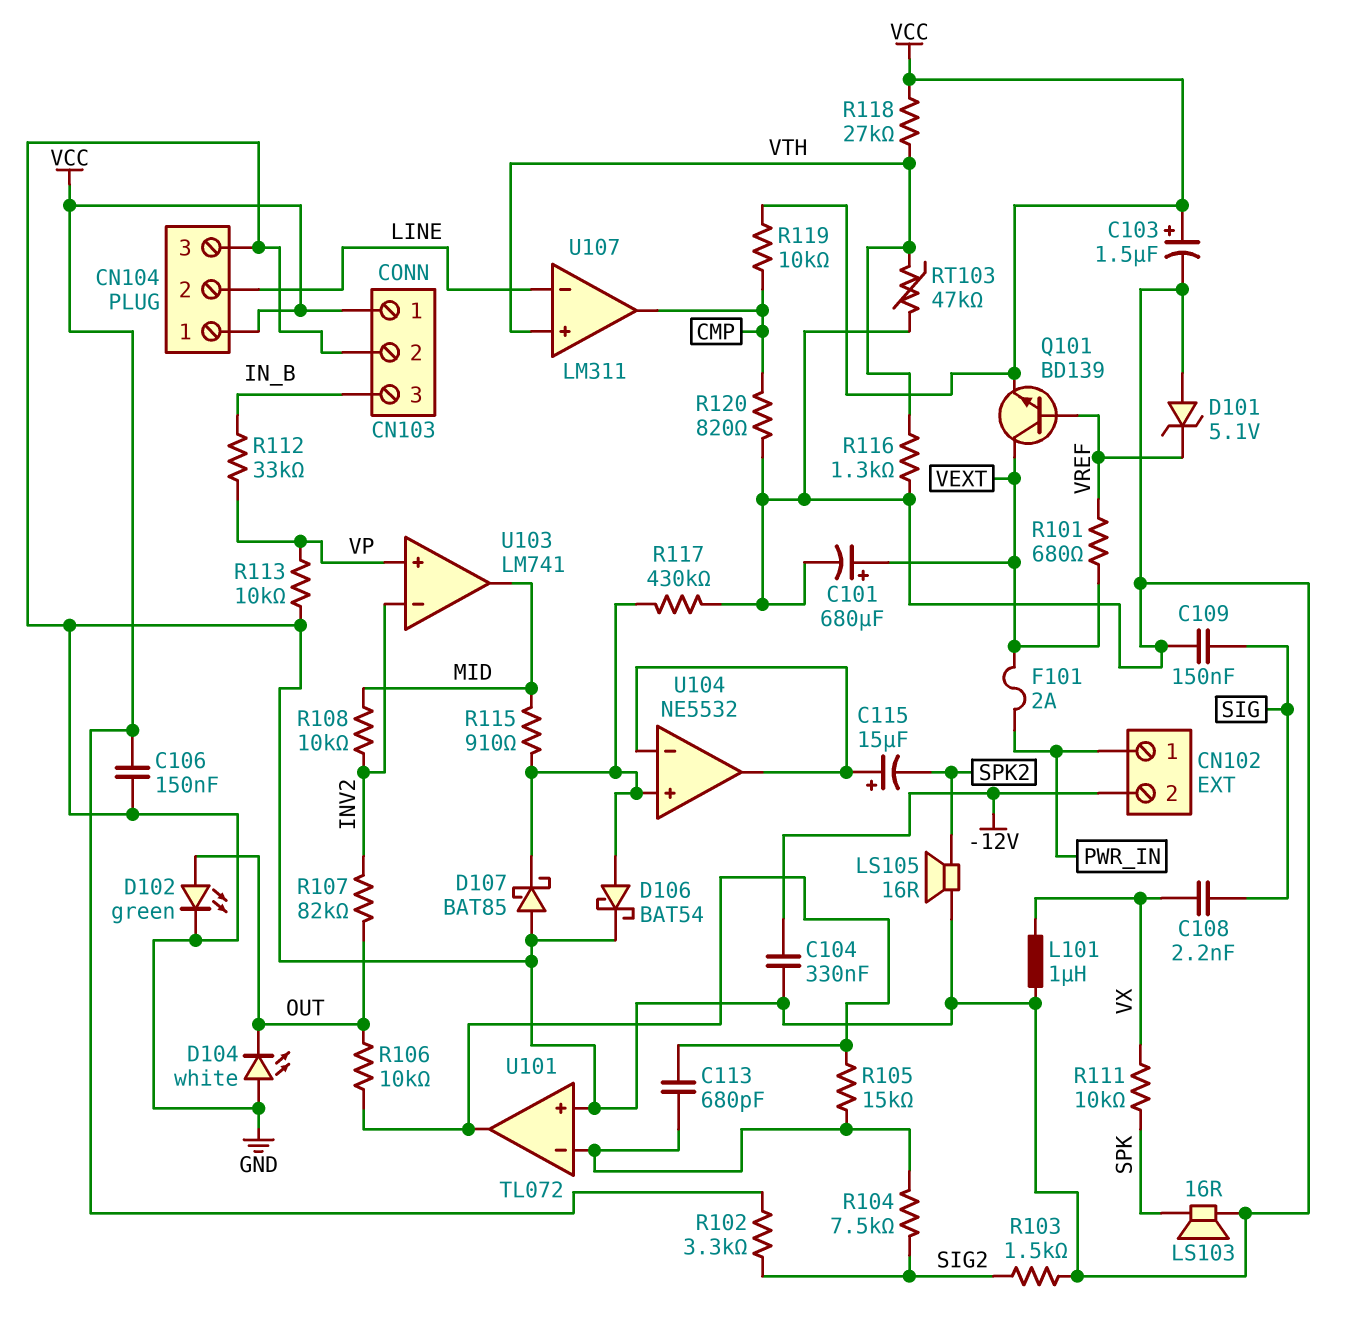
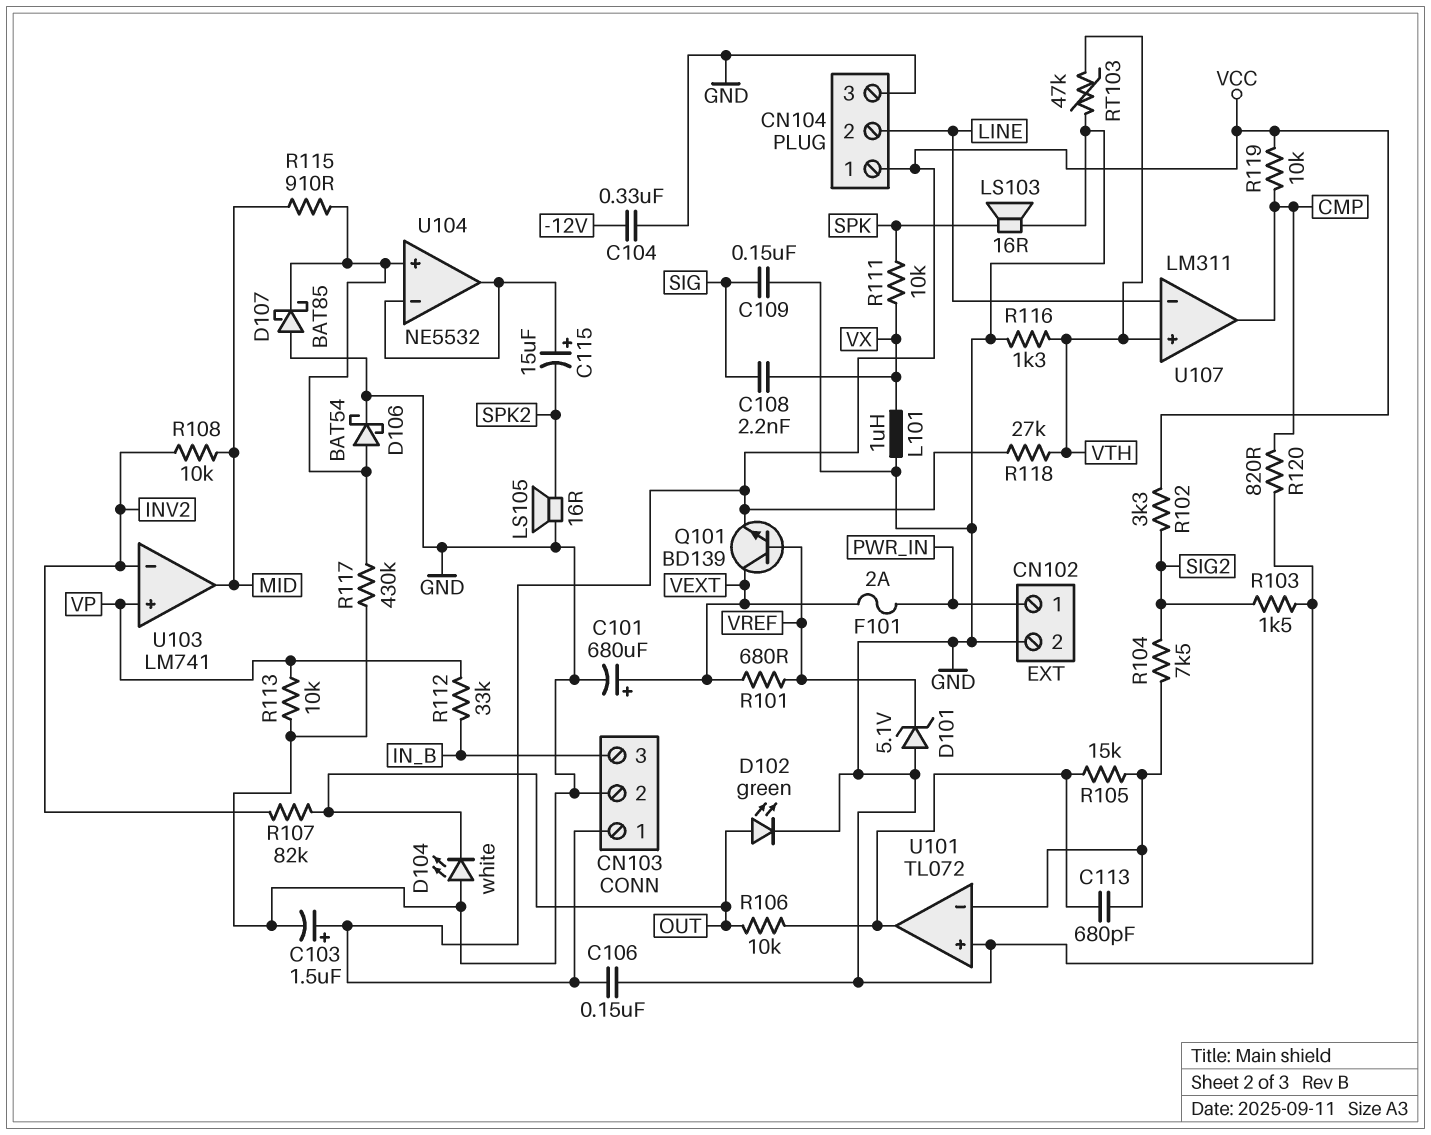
CN102 pin 2: -12V -> GND

